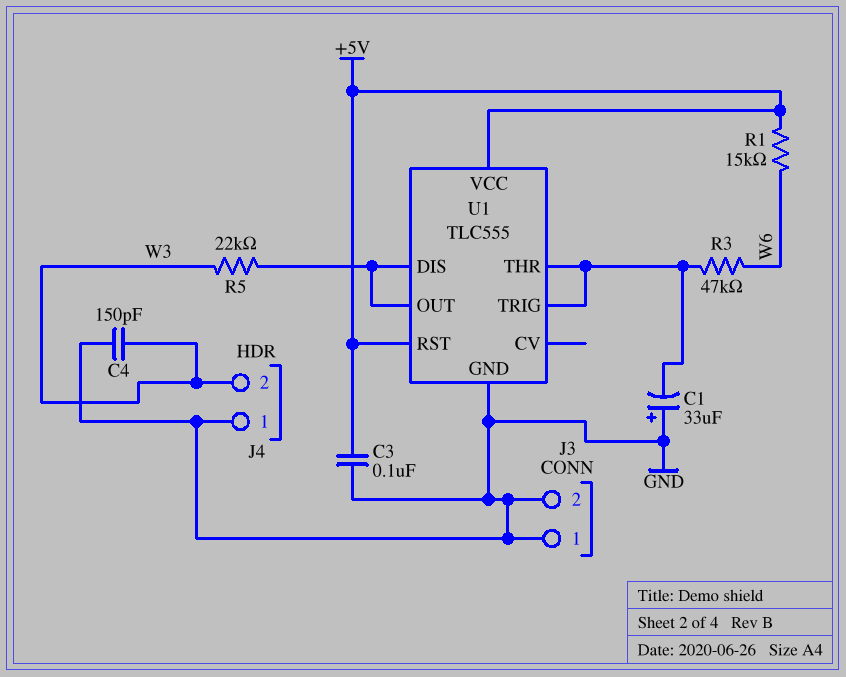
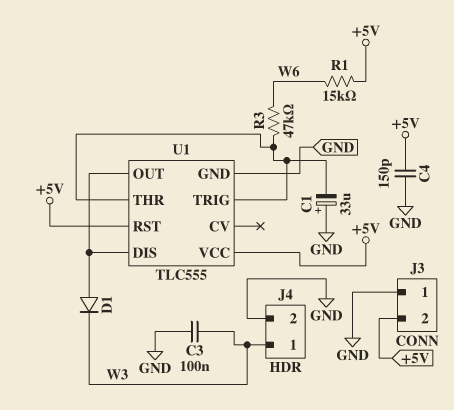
C3: 100nF (+5V, GND) -> 100nF (GND, W3)
C4: 150pF (GND, W3) -> 150pF (+5V, GND)
D1: none -> diode (A U1/DIS, K W3)
J3 pin 2: GND -> +5V
J4 pin 1: GND -> W3
J4 pin 2: W3 -> GND
R5: 22k (U1/DIS, W3) -> none

